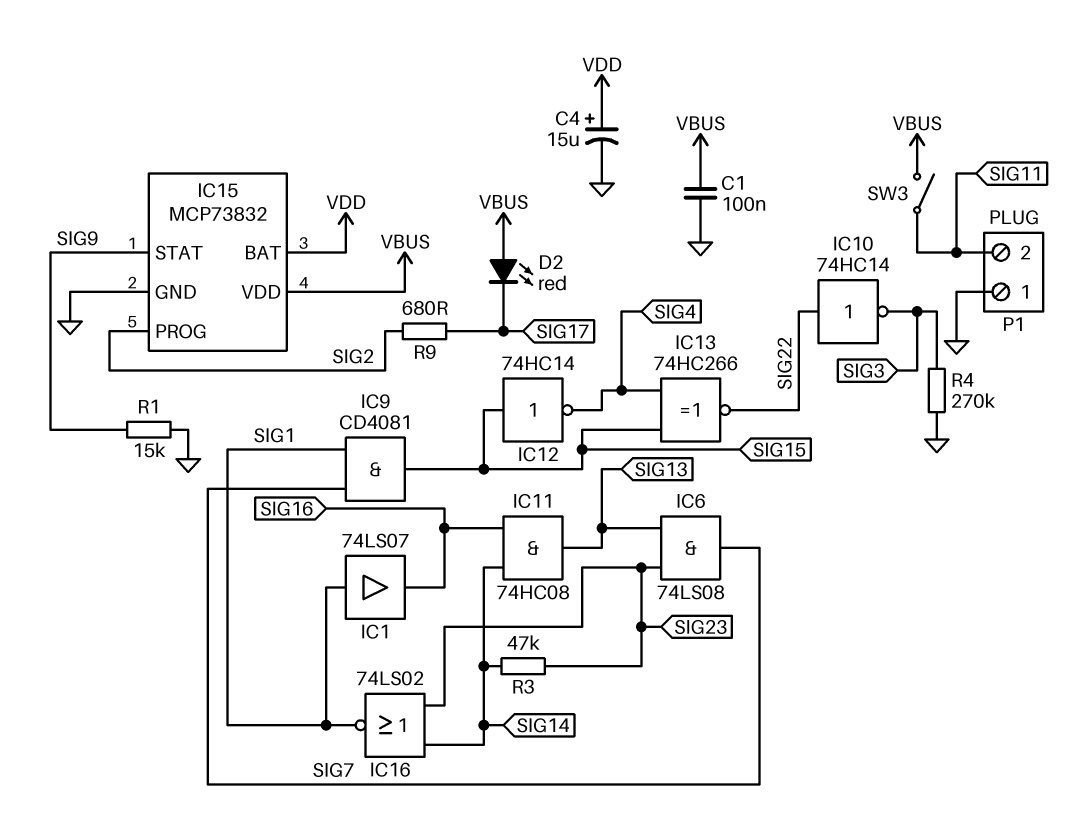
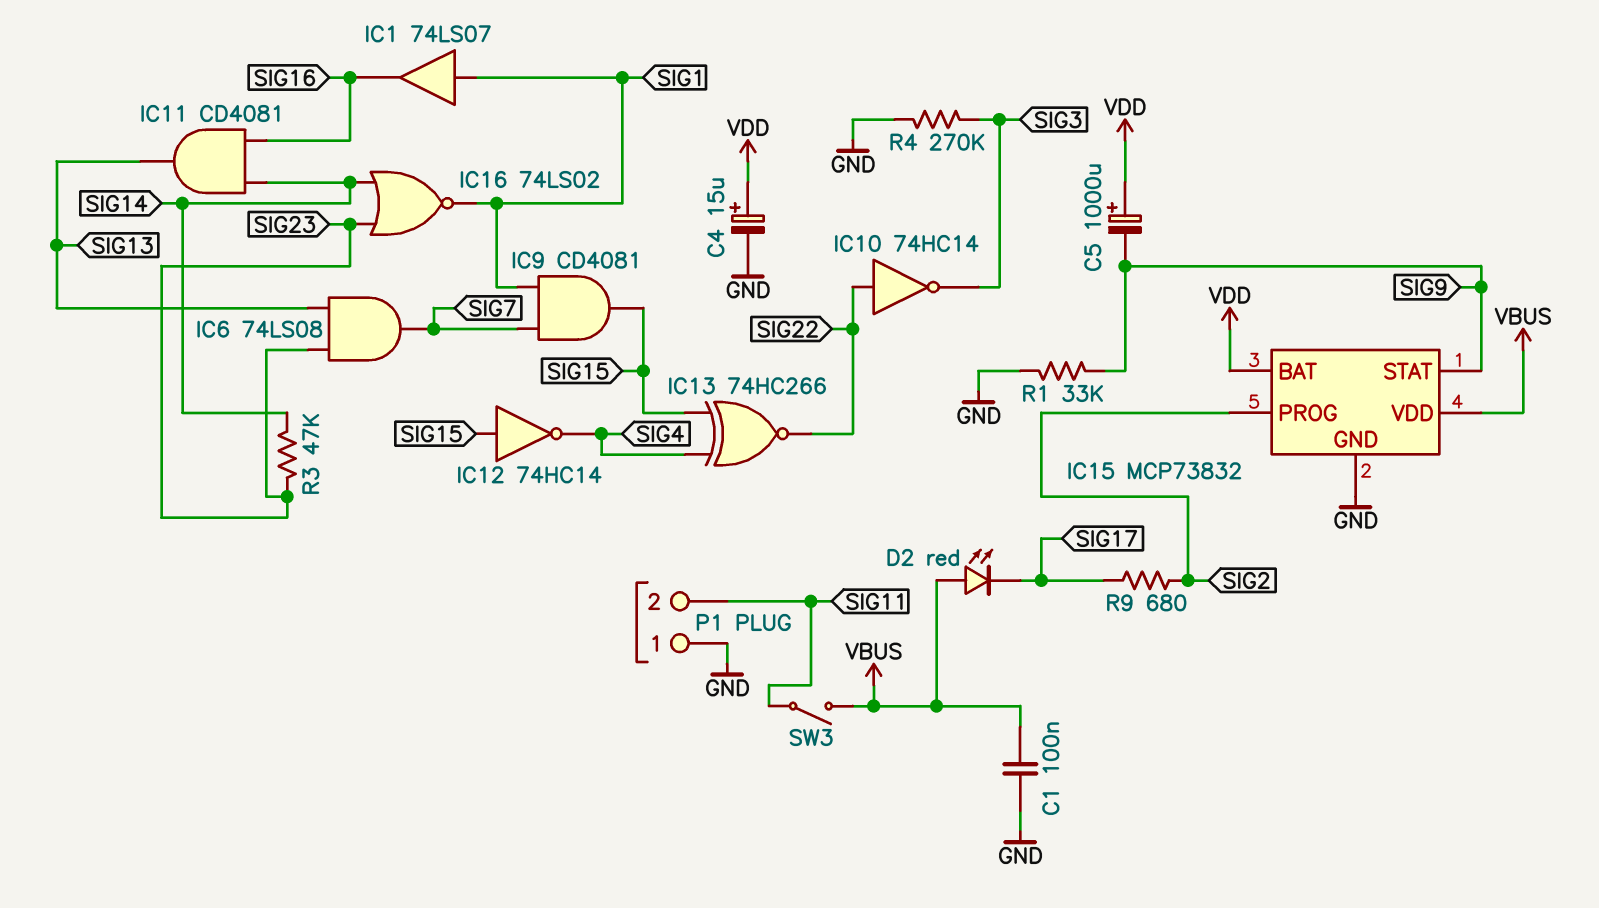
C5: none -> 1000uF (plus VDD, minus SIG9)
IC11: AND 74HC08 (in SIG14, in SIG16, out SIG13) -> AND CD4081 (in SIG14, in SIG16, out SIG13)
R1: 15k (GND, SIG9) -> 33k (GND, SIG9)

